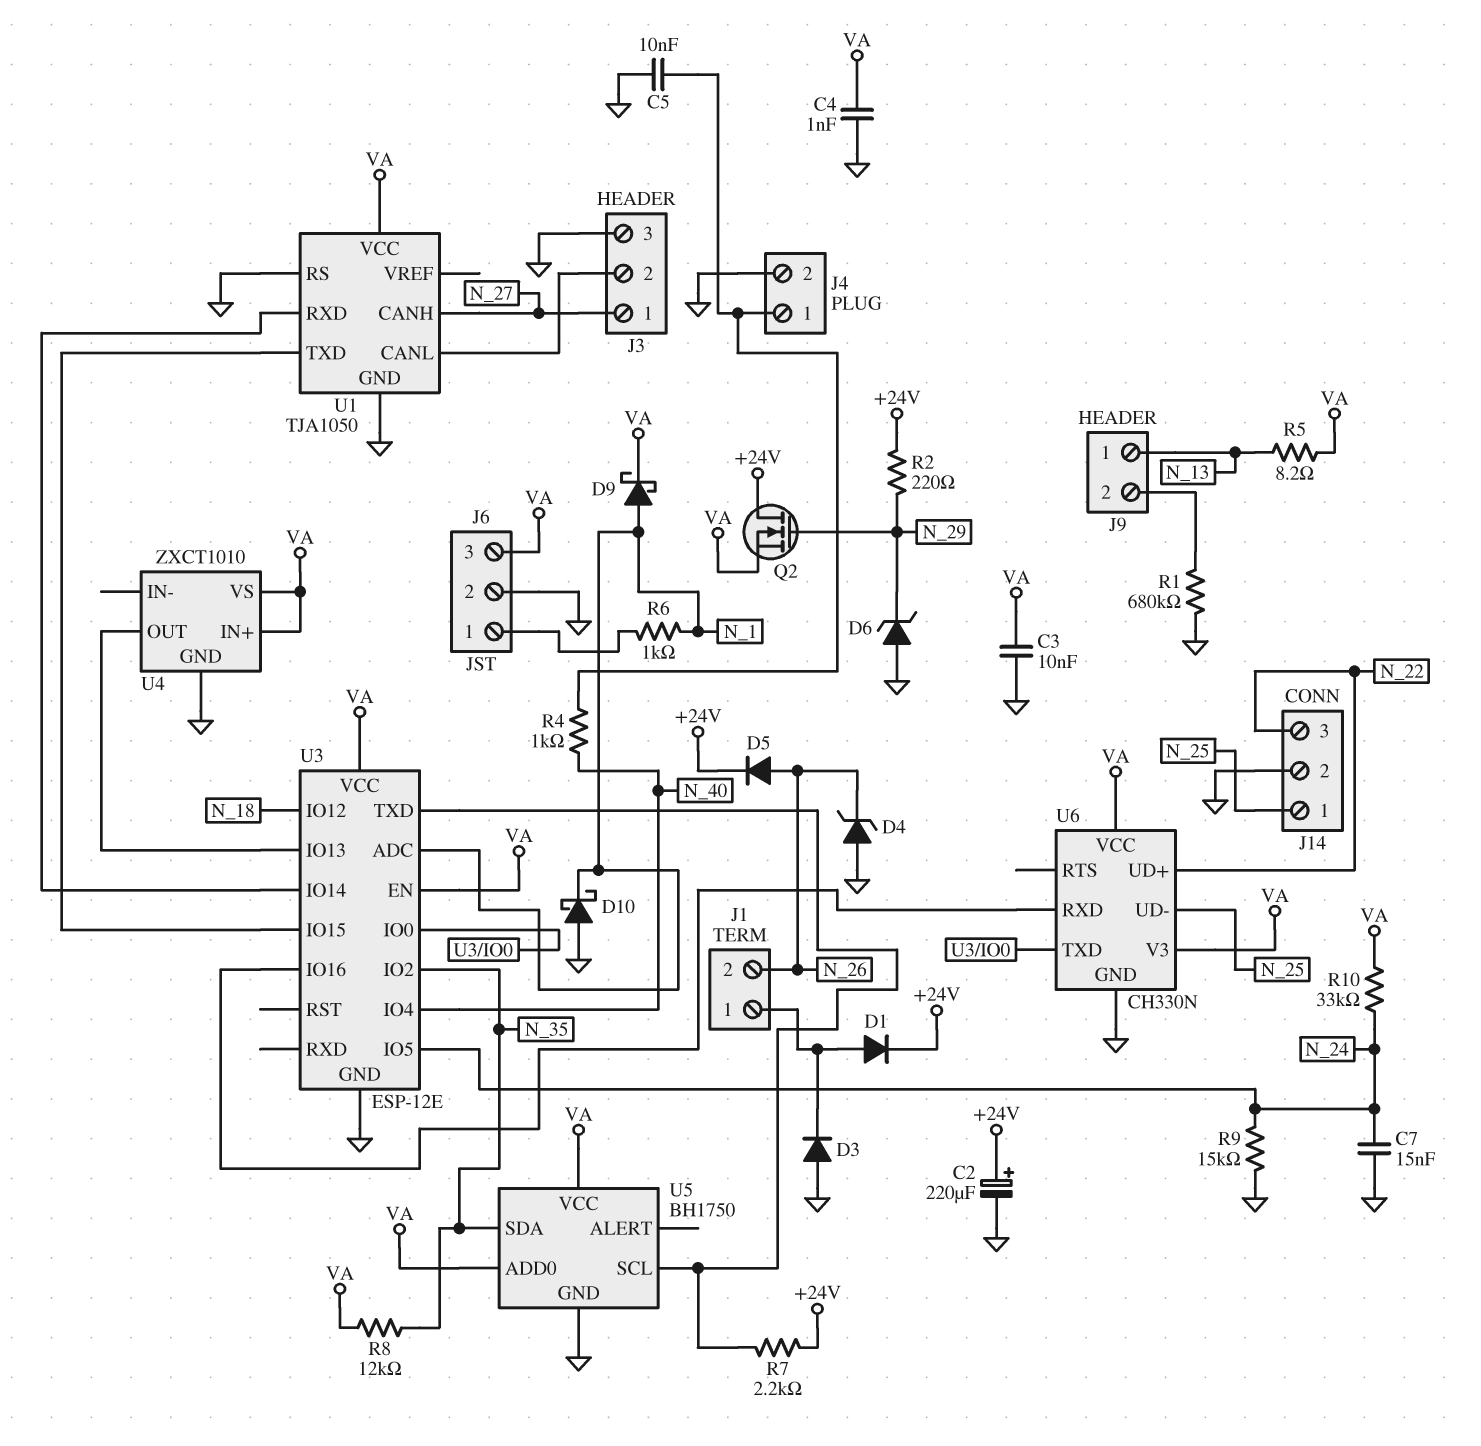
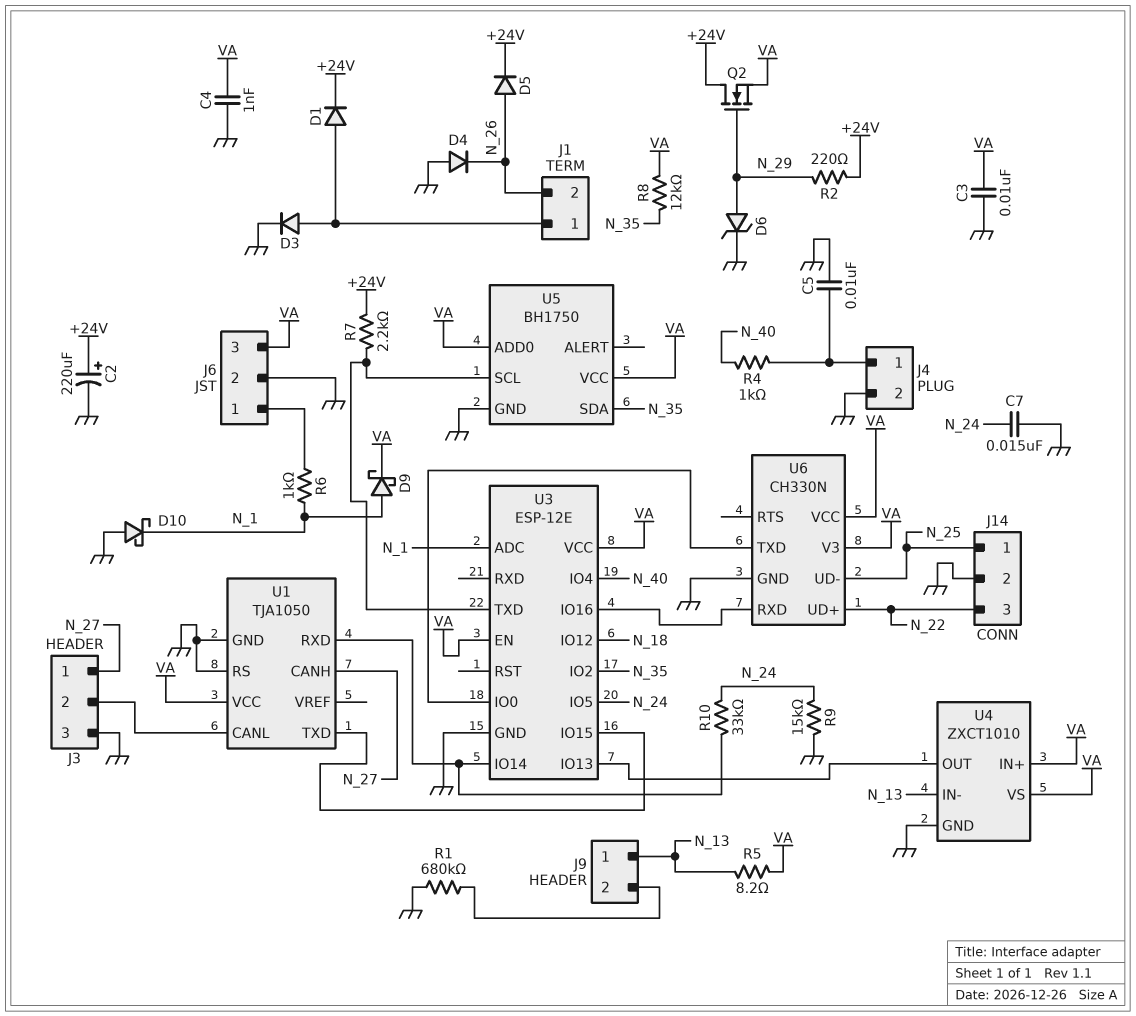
D3: diode (A GND, K J1/1) -> diode (A J1/1, K GND)
D4: zener (A GND, K N_26) -> diode (A GND, K N_26)
D6: zener (A GND, K N_29) -> zener (A N_29, K GND)
R10: 33k (N_24, VA) -> 33k (N_24, U1/RXD)
U4 pin IN-: none -> N_13

